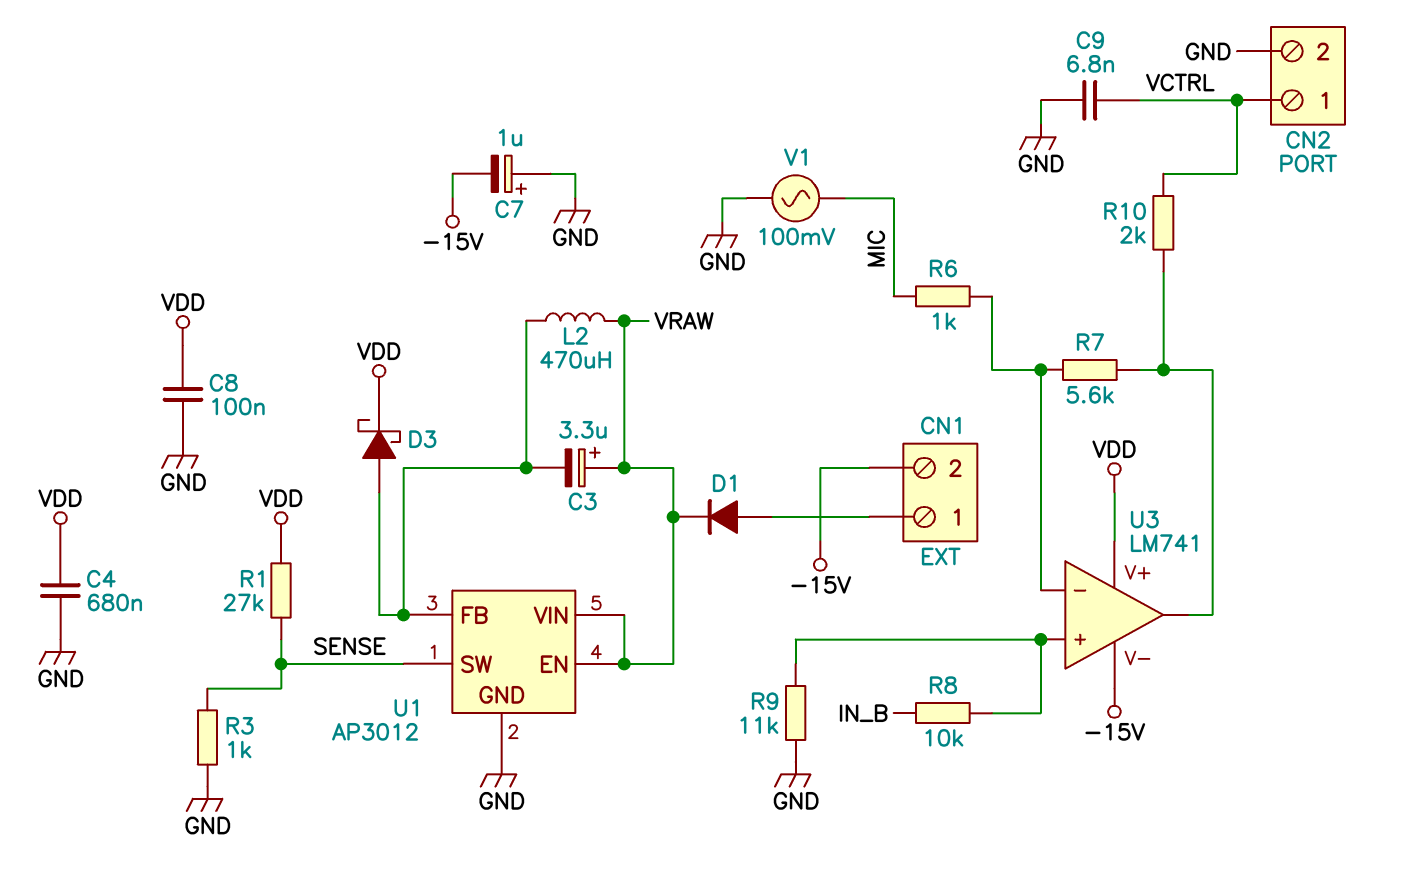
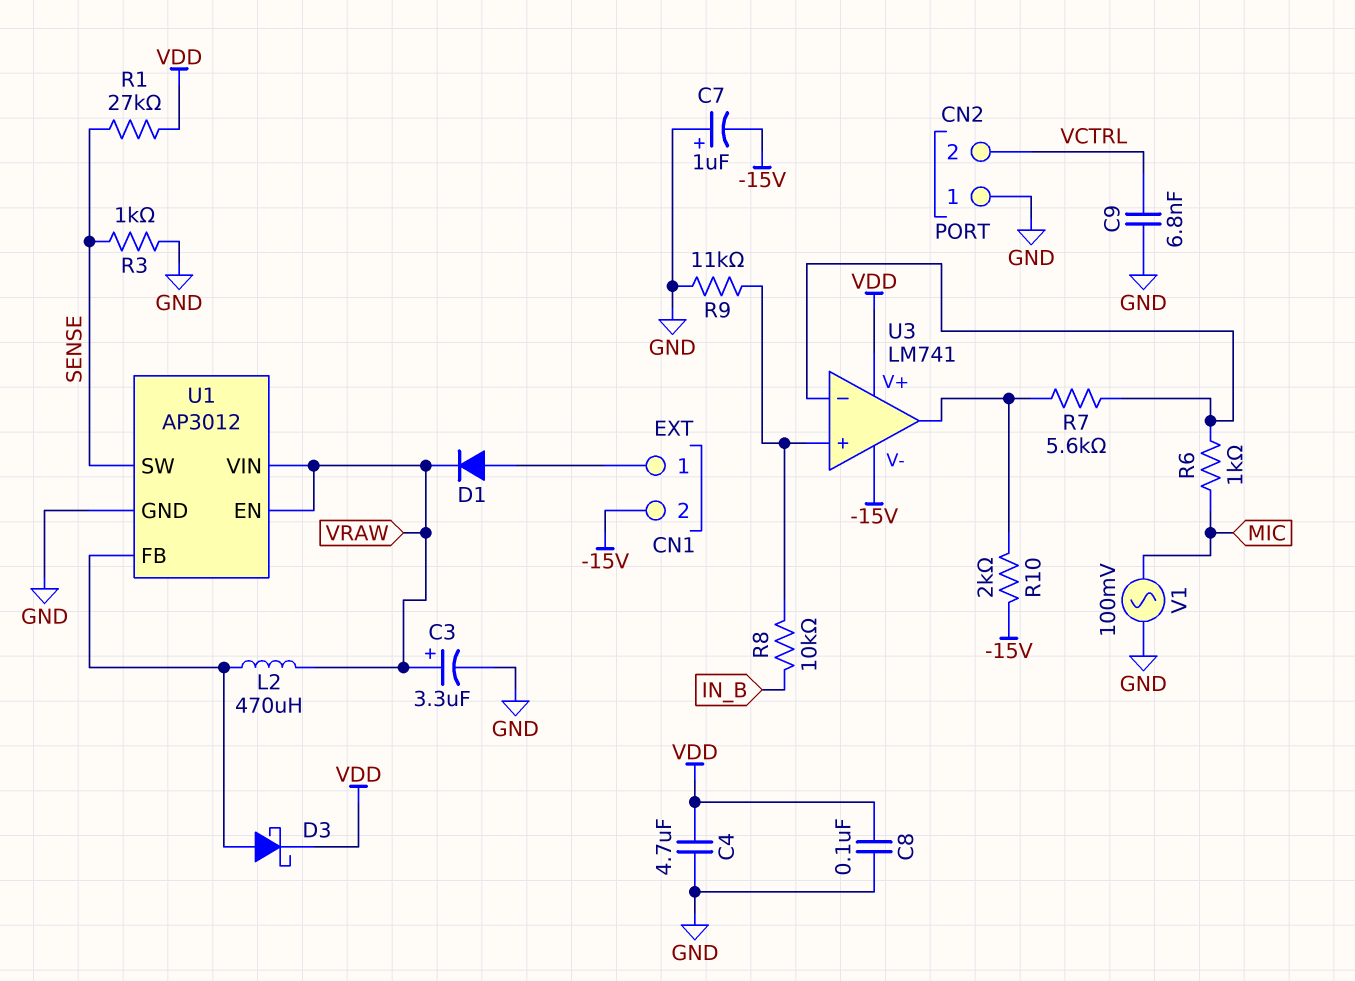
C3: 3.3uF (plus VRAW, minus U1/FB) -> 3.3uF (plus VRAW, minus GND)
C4: 680nF (GND, VDD) -> 4.7uF (GND, VDD)
CN2 pin 1: VCTRL -> GND
CN2 pin 2: GND -> VCTRL
R10: 2k (U3/out, VCTRL) -> 2k (-15V, U3/out)

